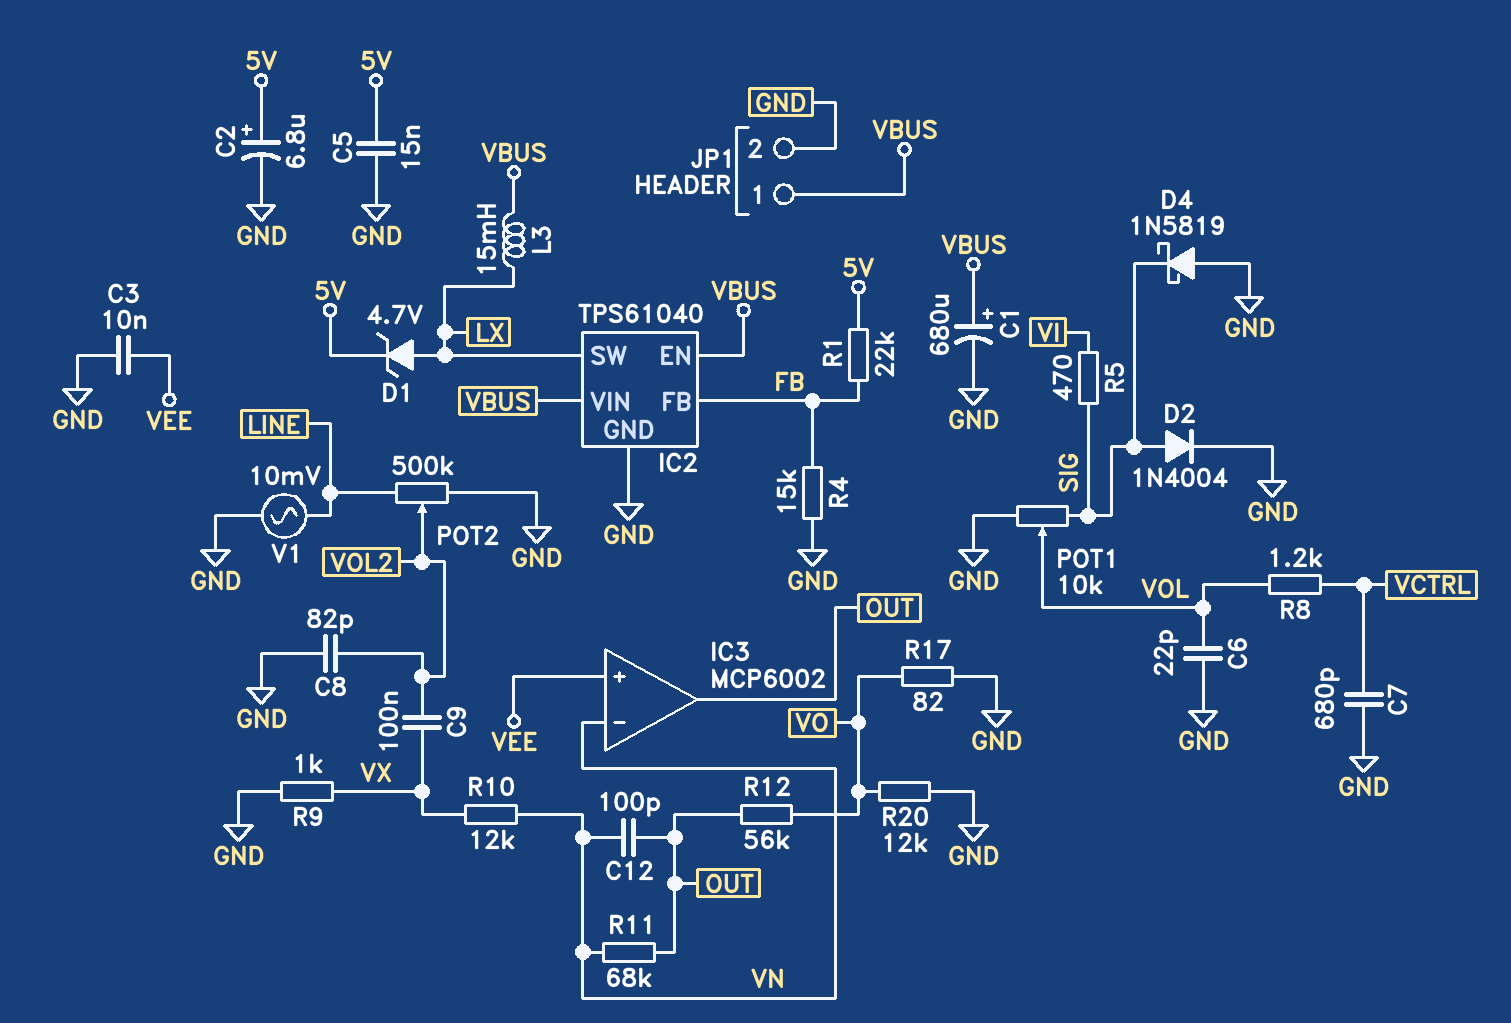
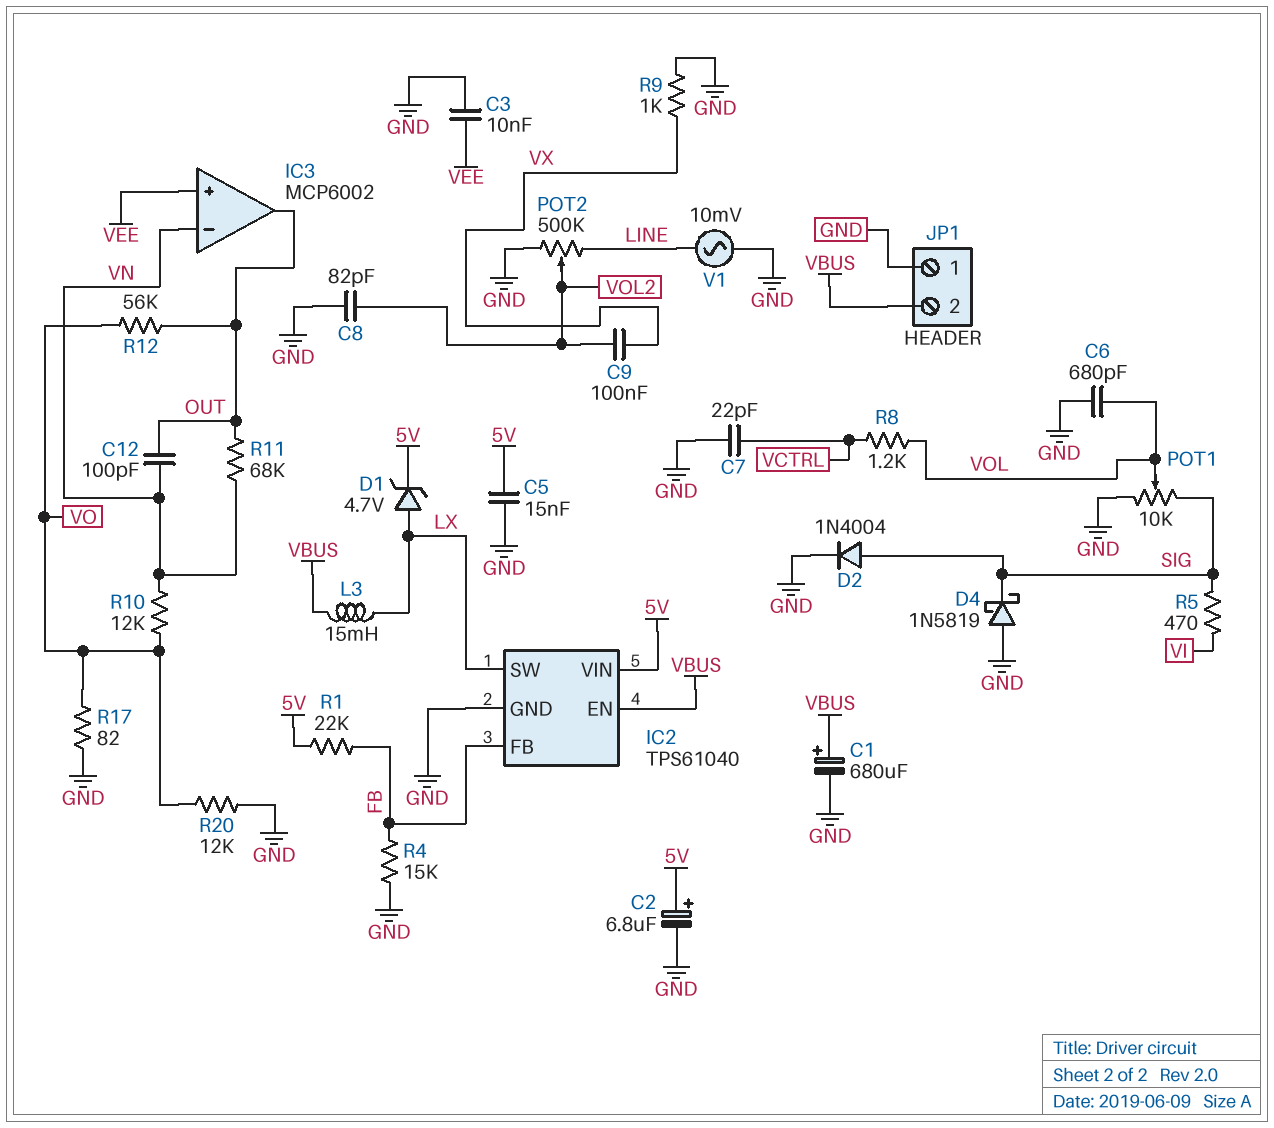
C6: 22pF (GND, VOL) -> 680pF (GND, VOL)
C7: 680pF (GND, VCTRL) -> 22pF (GND, VCTRL)
IC2 pin VIN: VBUS -> 5V
JP1 pin 1: VBUS -> GND
JP1 pin 2: GND -> VBUS
R10: 12k (VN, VX) -> 12k (VN, VO)

